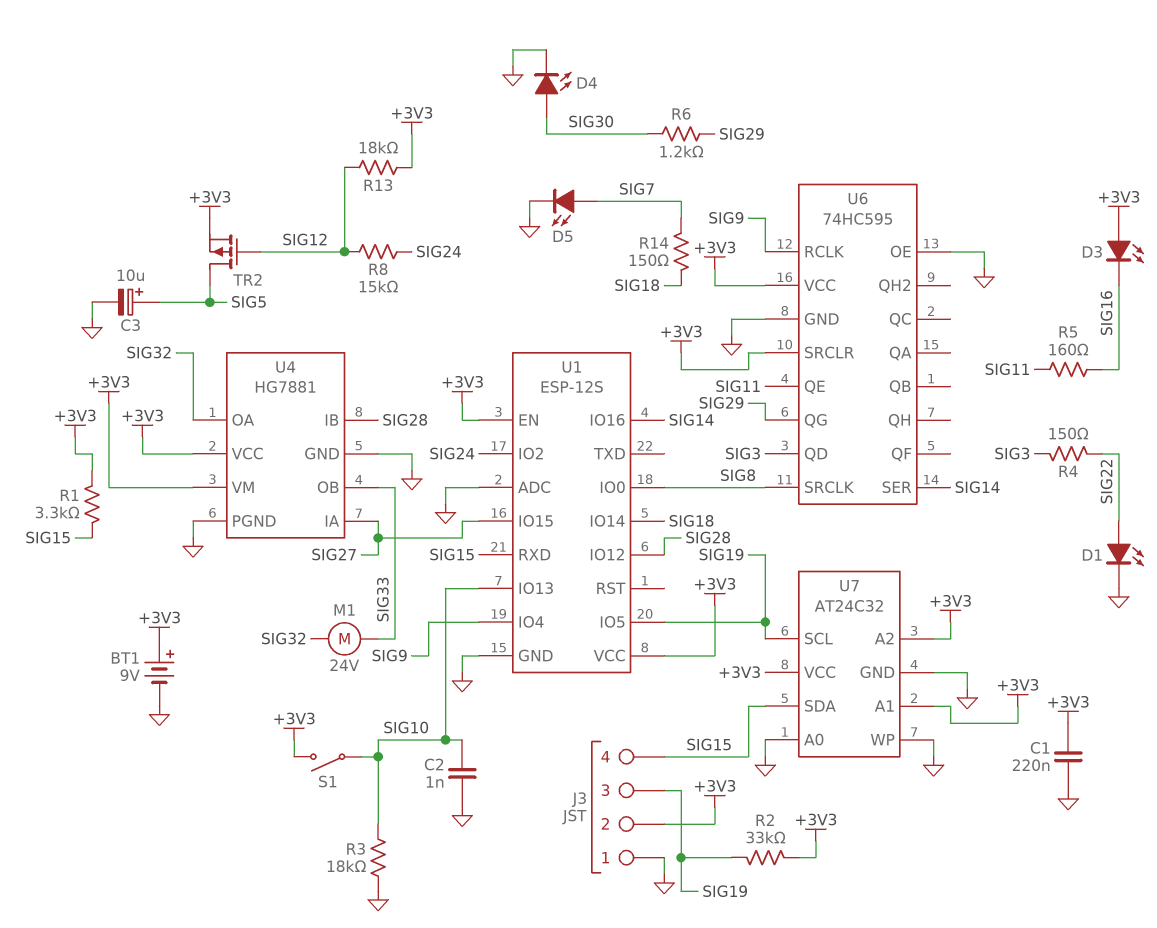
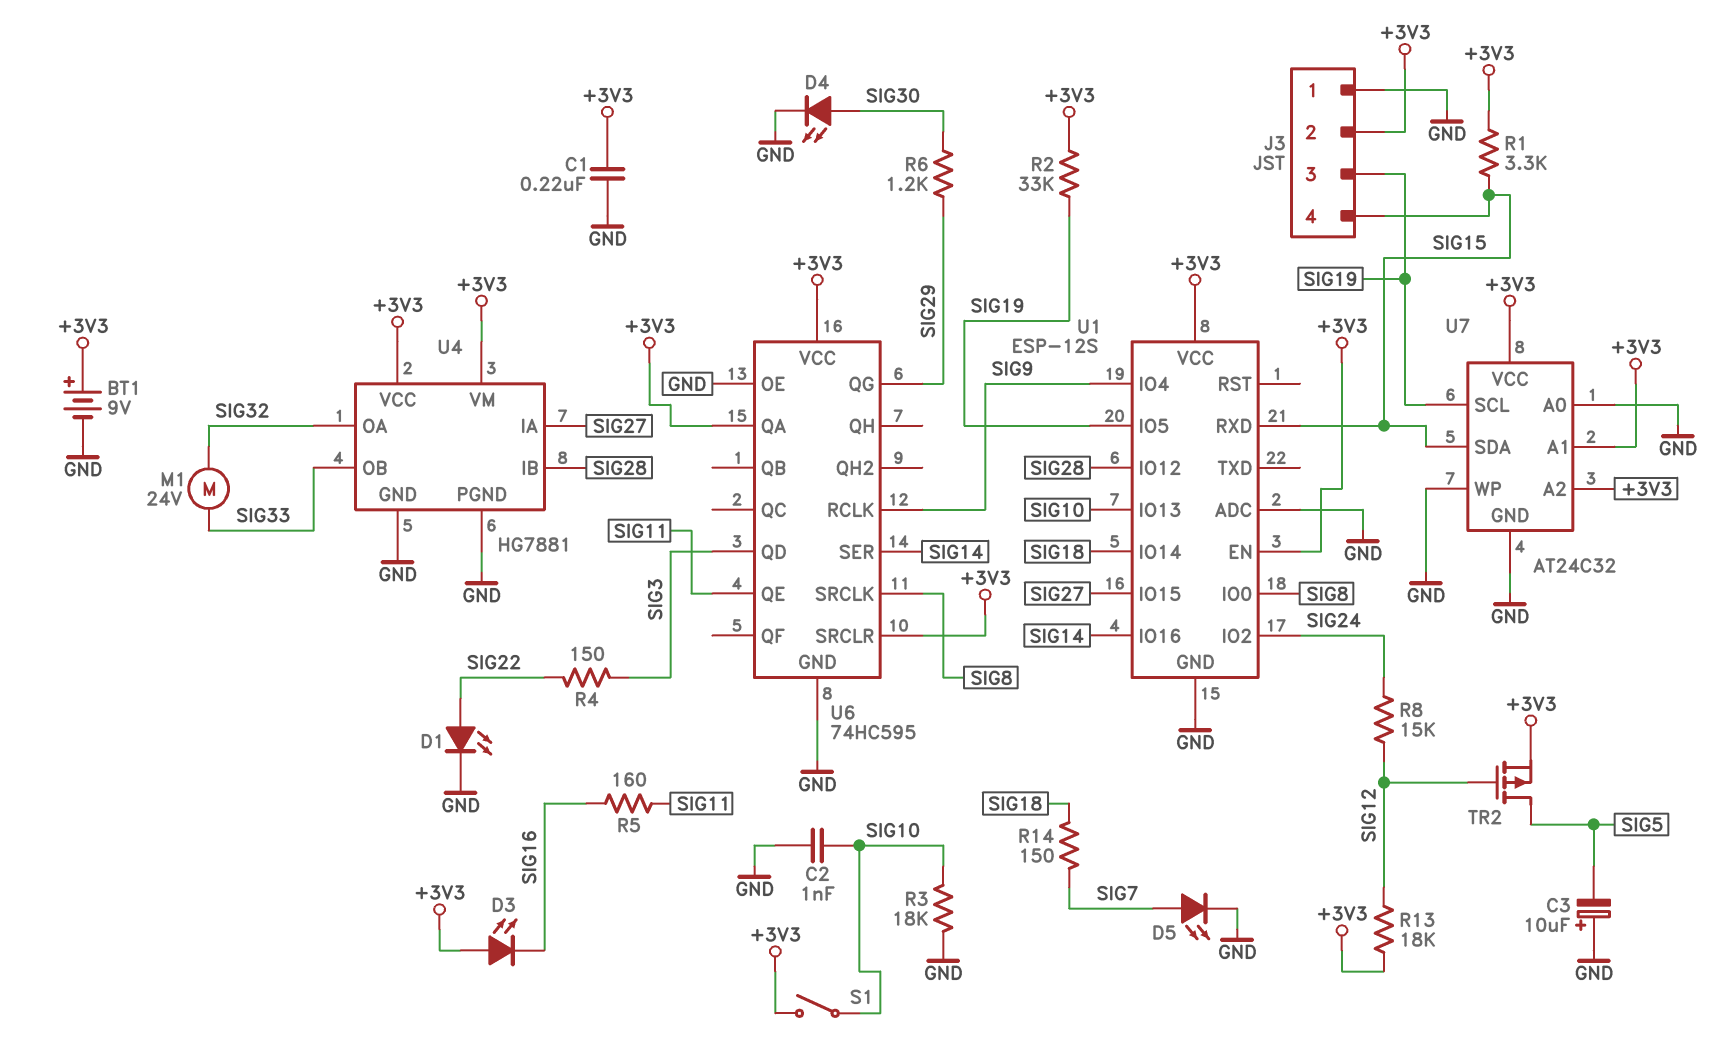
C3: 10uF (plus SIG5, minus GND) -> 10uF (plus GND, minus SIG5)
U6 pin QA: none -> +3V3

